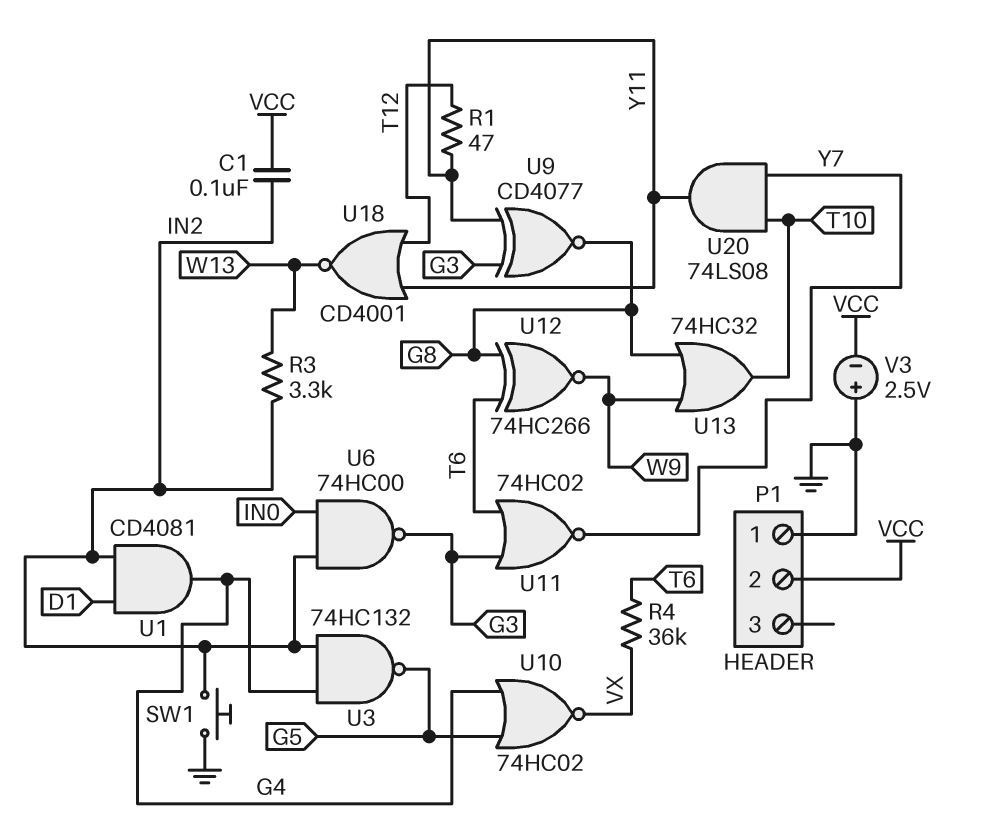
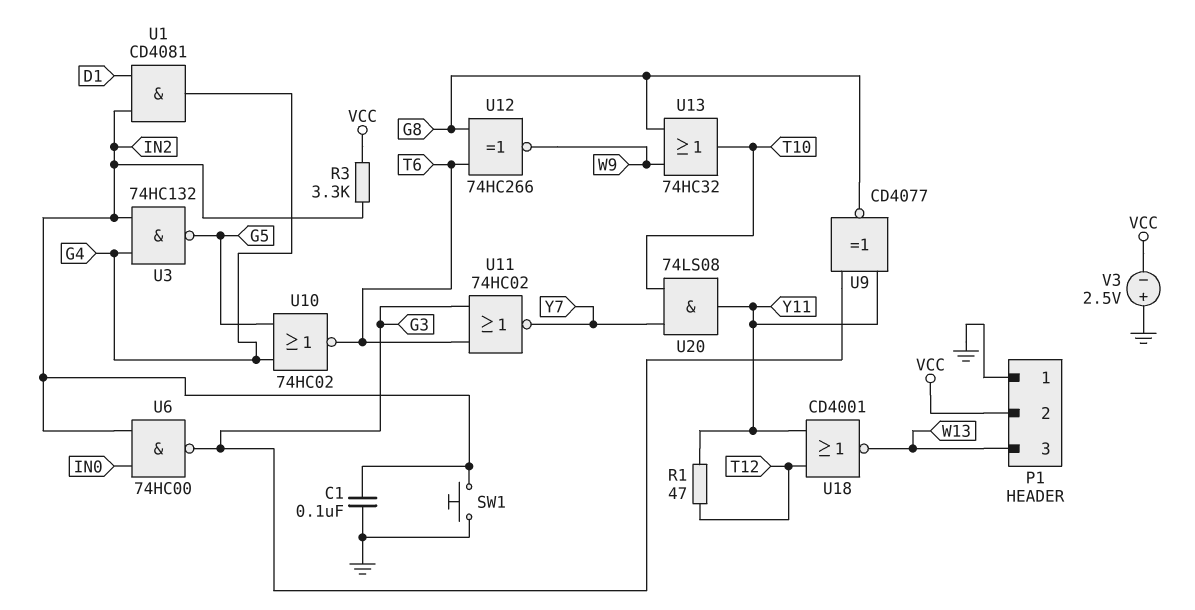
C1: 100nF (IN2, VCC) -> 100nF (GND, IN2)
P1 pin 3: none -> W13
R3: 3.3k (IN2, W13) -> 3.3k (IN2, VCC)
R4: 36k (T6, VX) -> none
U10: NOR 74HC02 (in G4, in G5, out VX) -> NOR 74HC02 (in G4, in G5, out T6)

